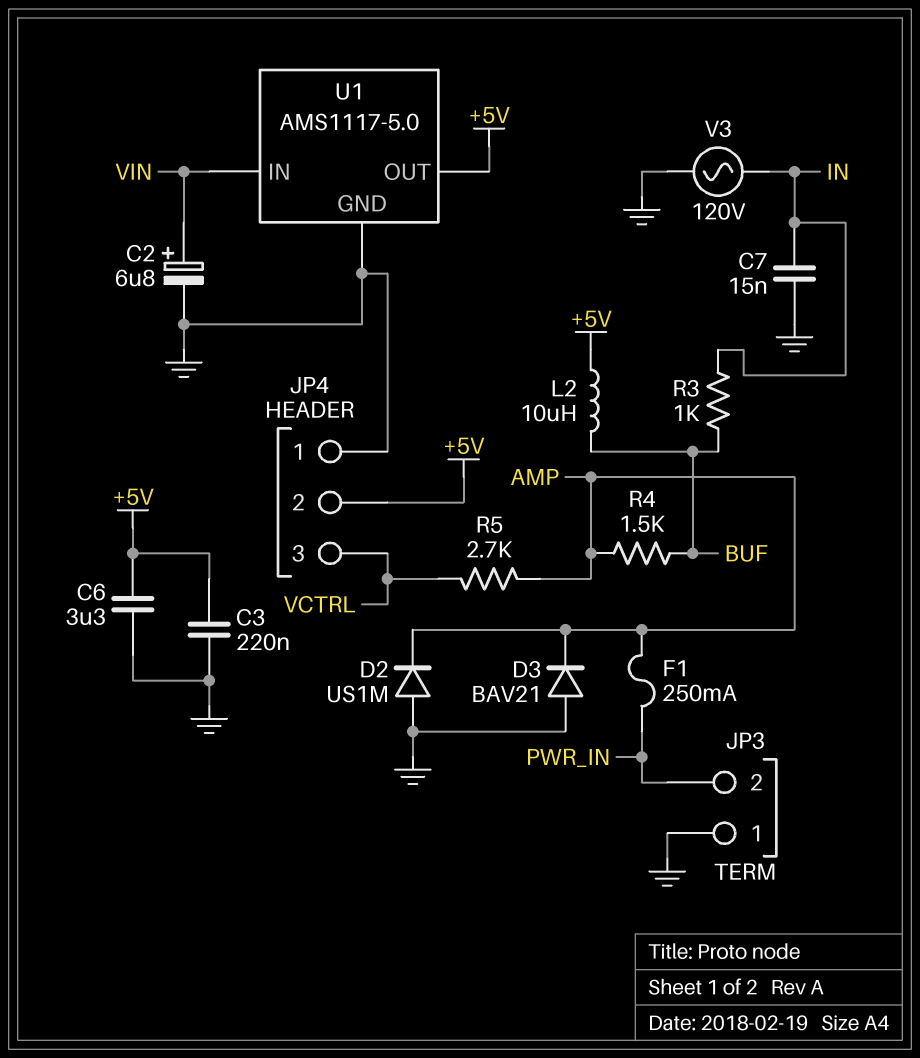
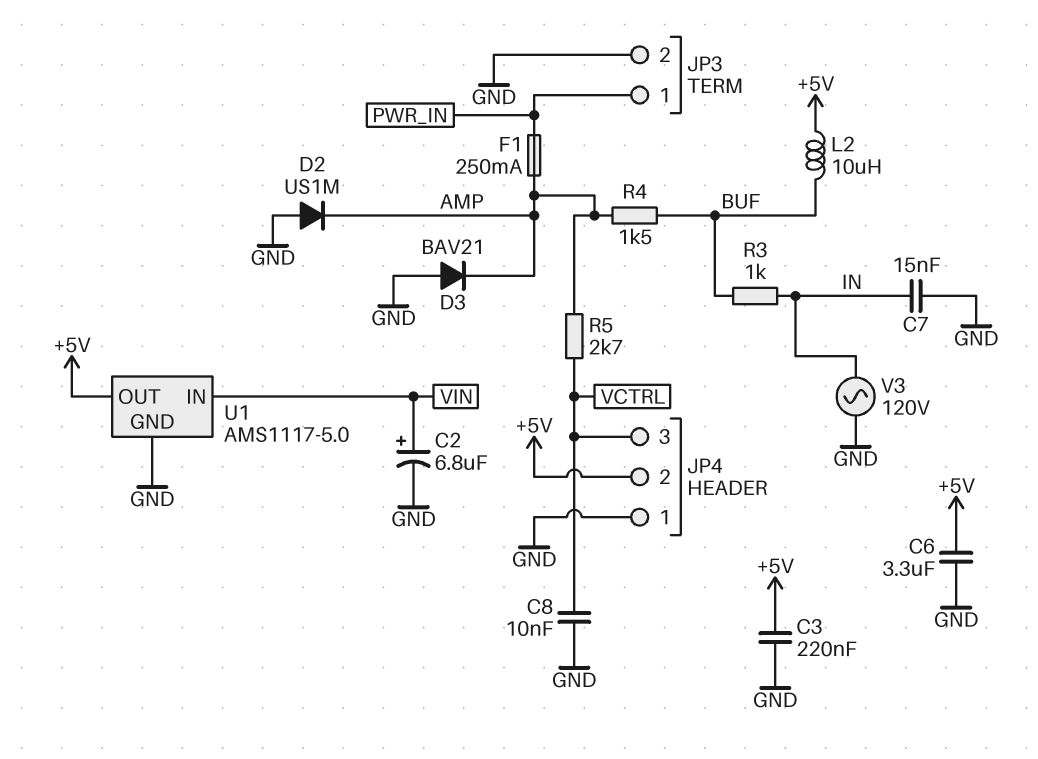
C8: none -> 10nF (GND, VCTRL)
JP3 pin 1: GND -> PWR_IN
JP3 pin 2: PWR_IN -> GND

